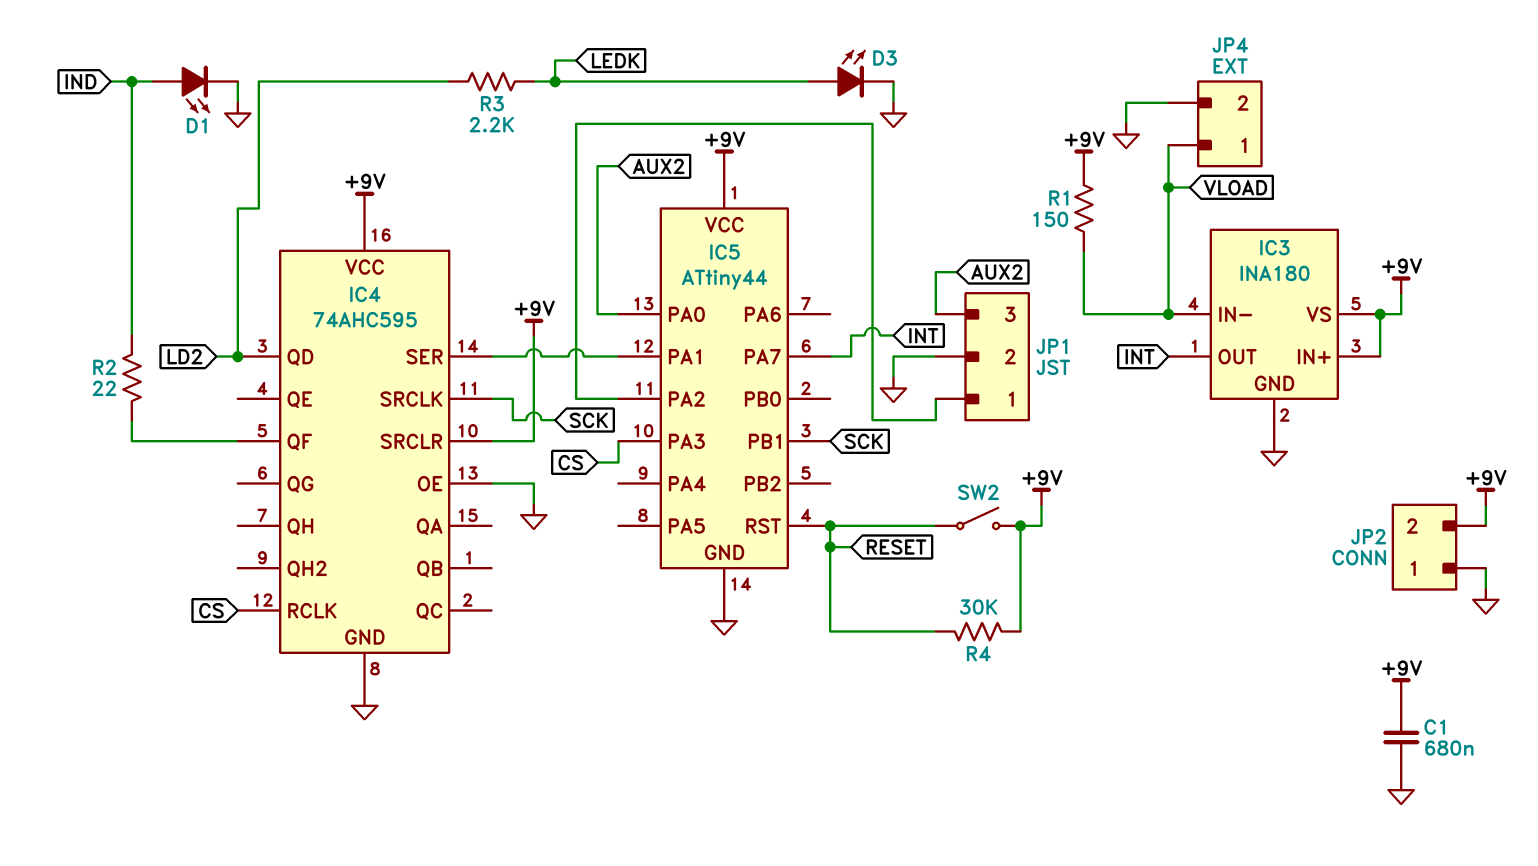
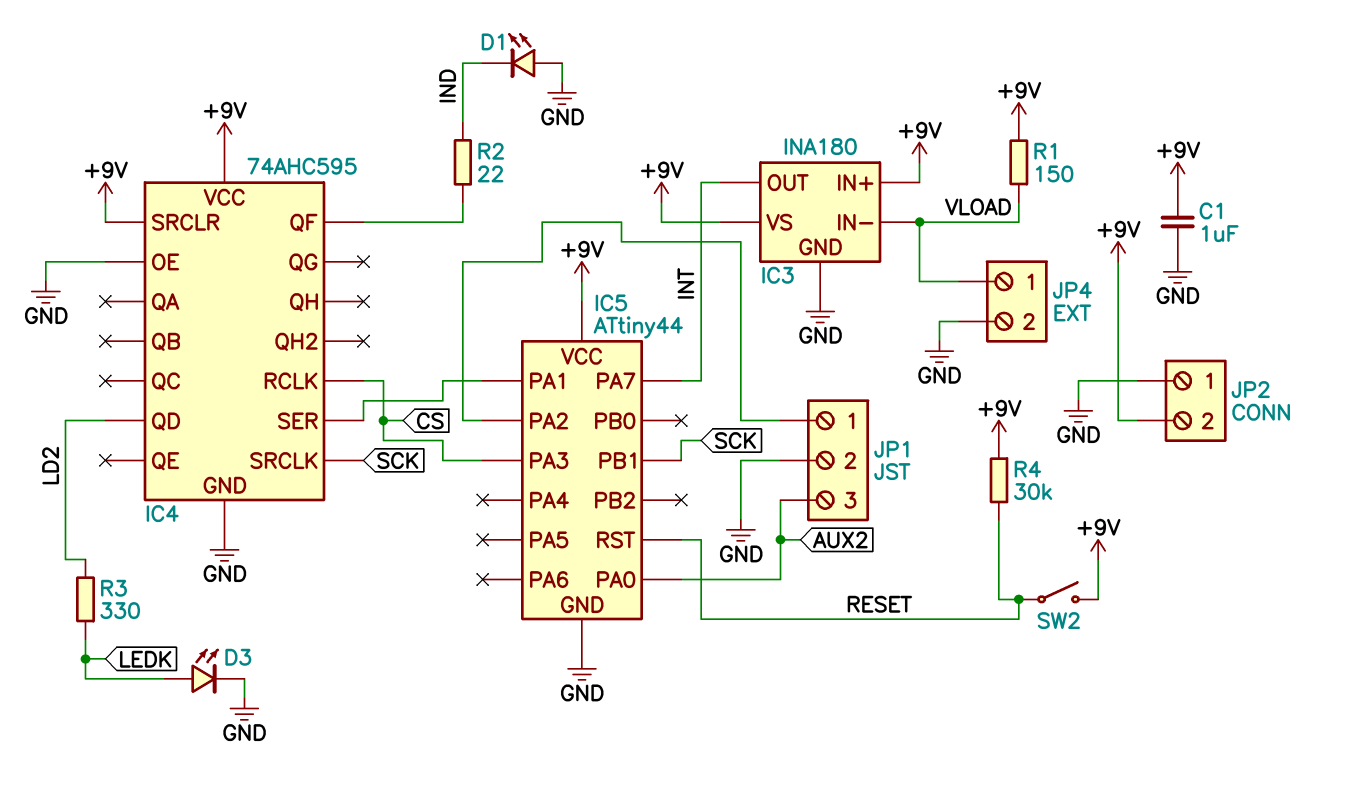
C1: 680nF (+9V, GND) -> 1uF (+9V, GND)
D1: LED (A IND, K GND) -> LED (A GND, K IND)
R3: 2.2k (LD2, LEDK) -> 330 (LD2, LEDK)

